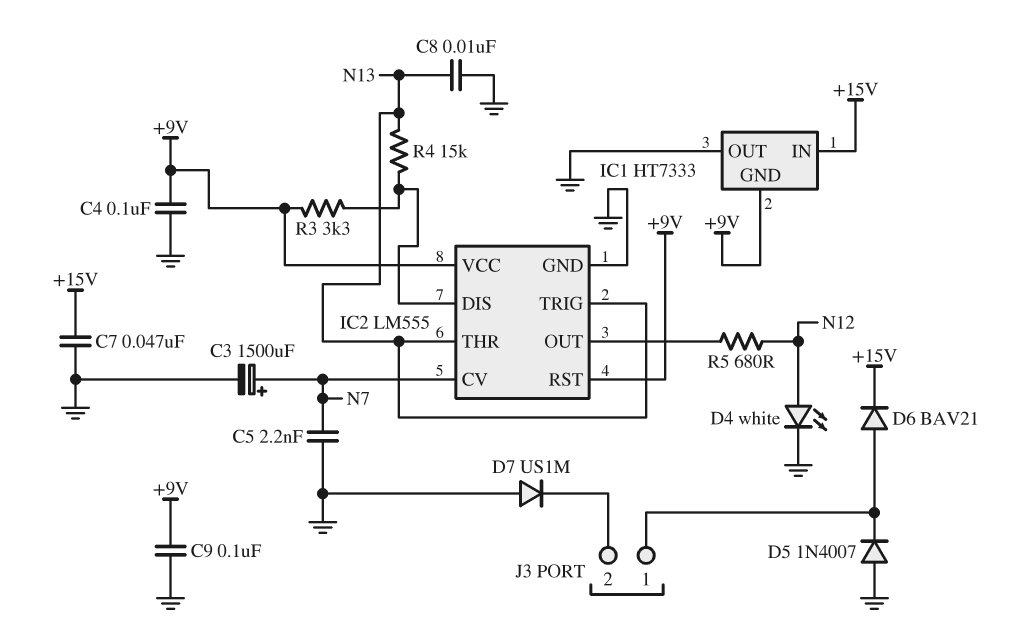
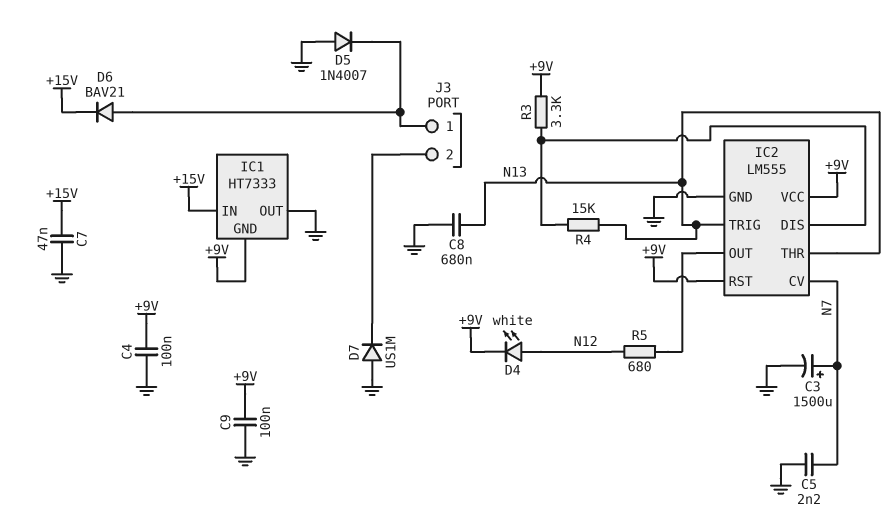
C8: 10nF (GND, N13) -> 680nF (GND, N13)
D4: LED white (A N12, K GND) -> LED white (A N12, K +9V)

